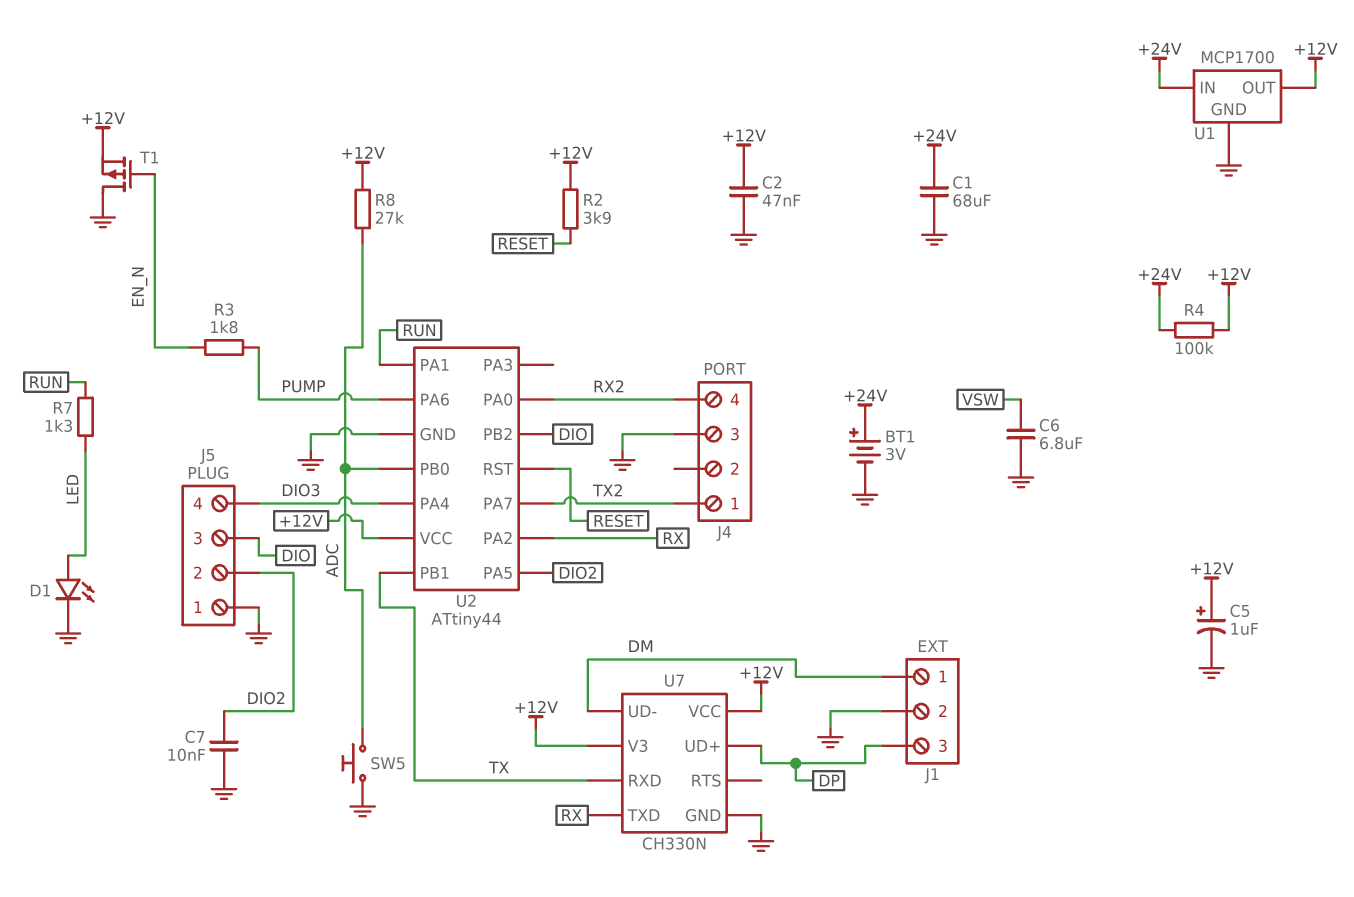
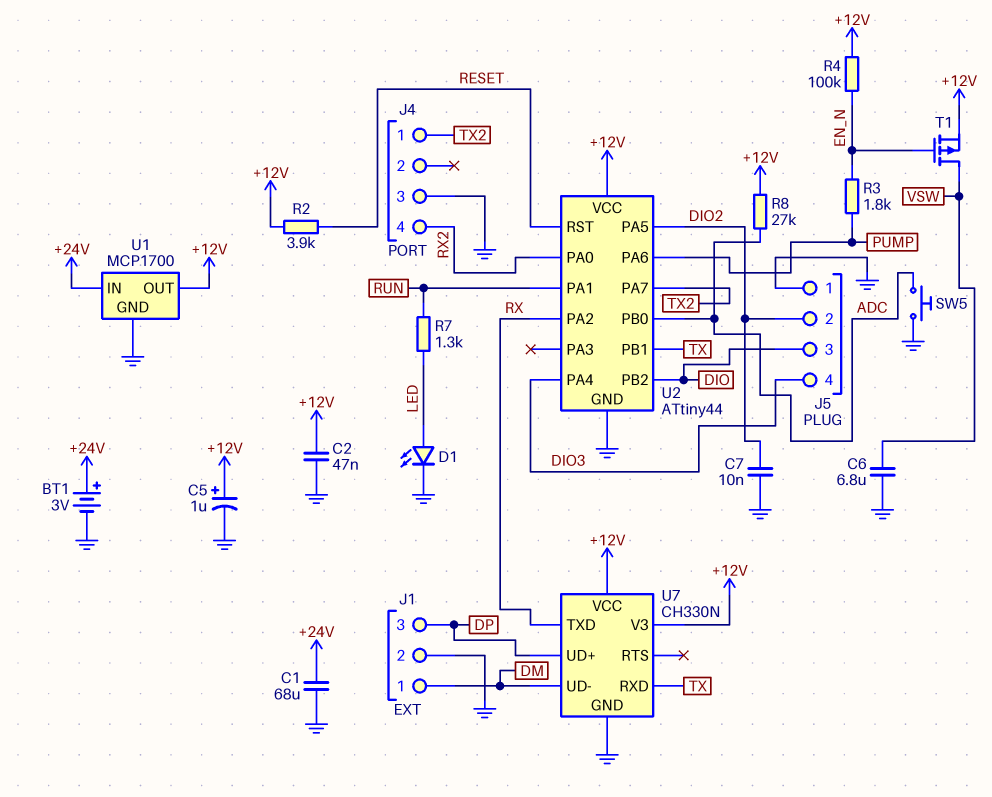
R4: 100k (+12V, +24V) -> 100k (+12V, EN_N)
T1: PMOS (G EN_N, D GND, S +12V) -> PMOS (G EN_N, D VSW, S +12V)

